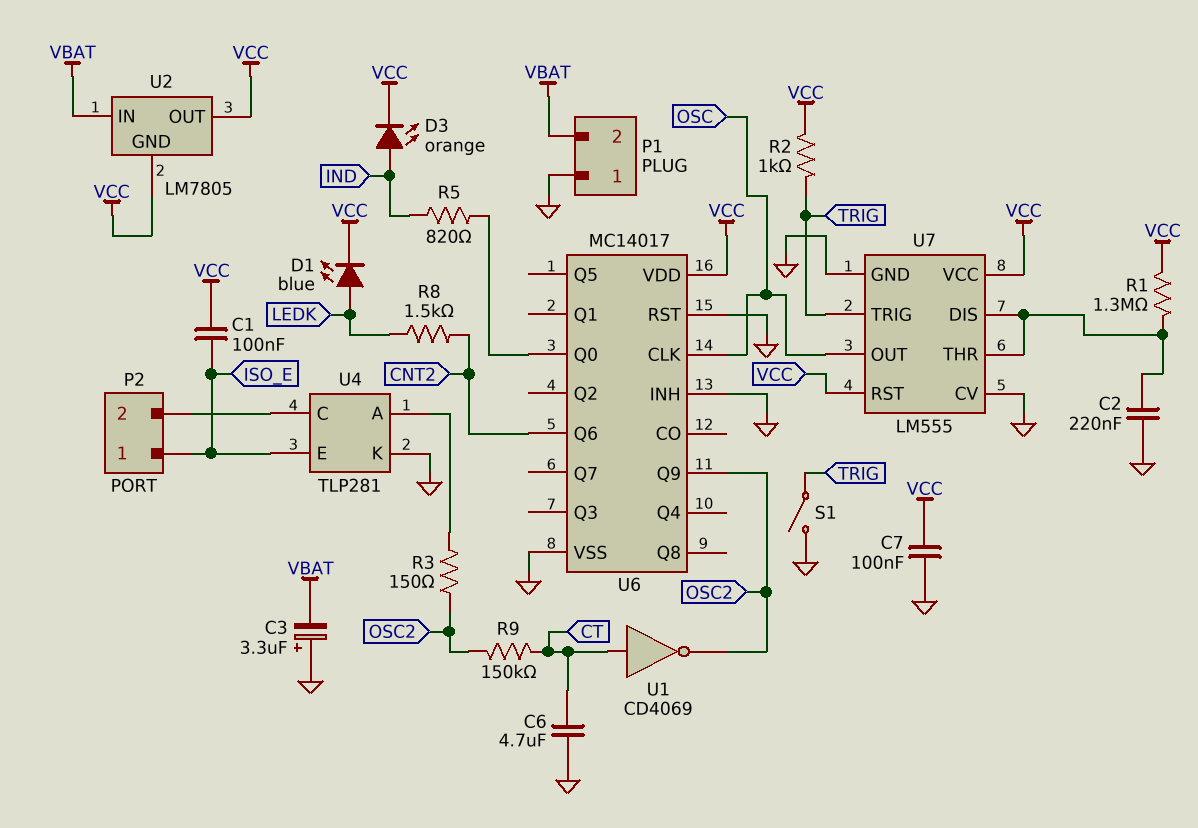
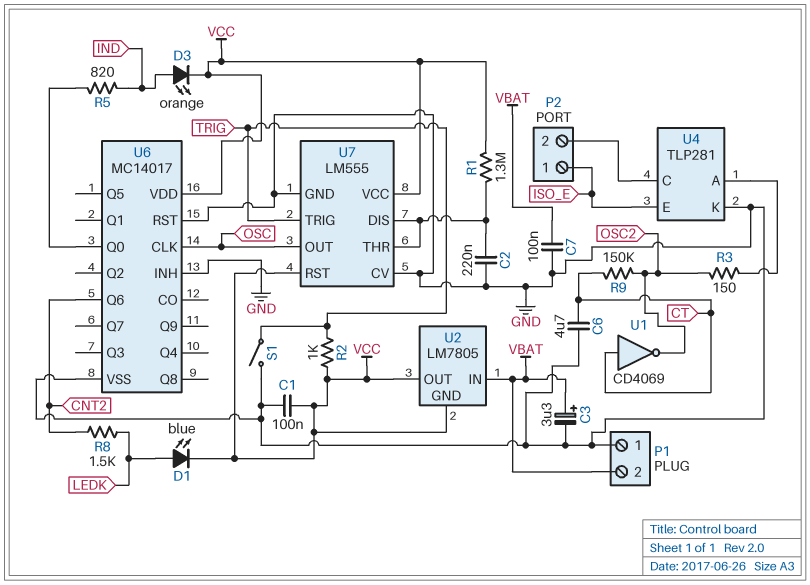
C1: 100nF (ISO_E, VCC) -> 100nF (GND, VCC)
C3: 3.3uF (plus GND, minus VBAT) -> 3.3uF (plus VBAT, minus GND)
C7: 100nF (GND, VCC) -> 100nF (GND, VBAT)
U6 pin Q9: OSC2 -> none

